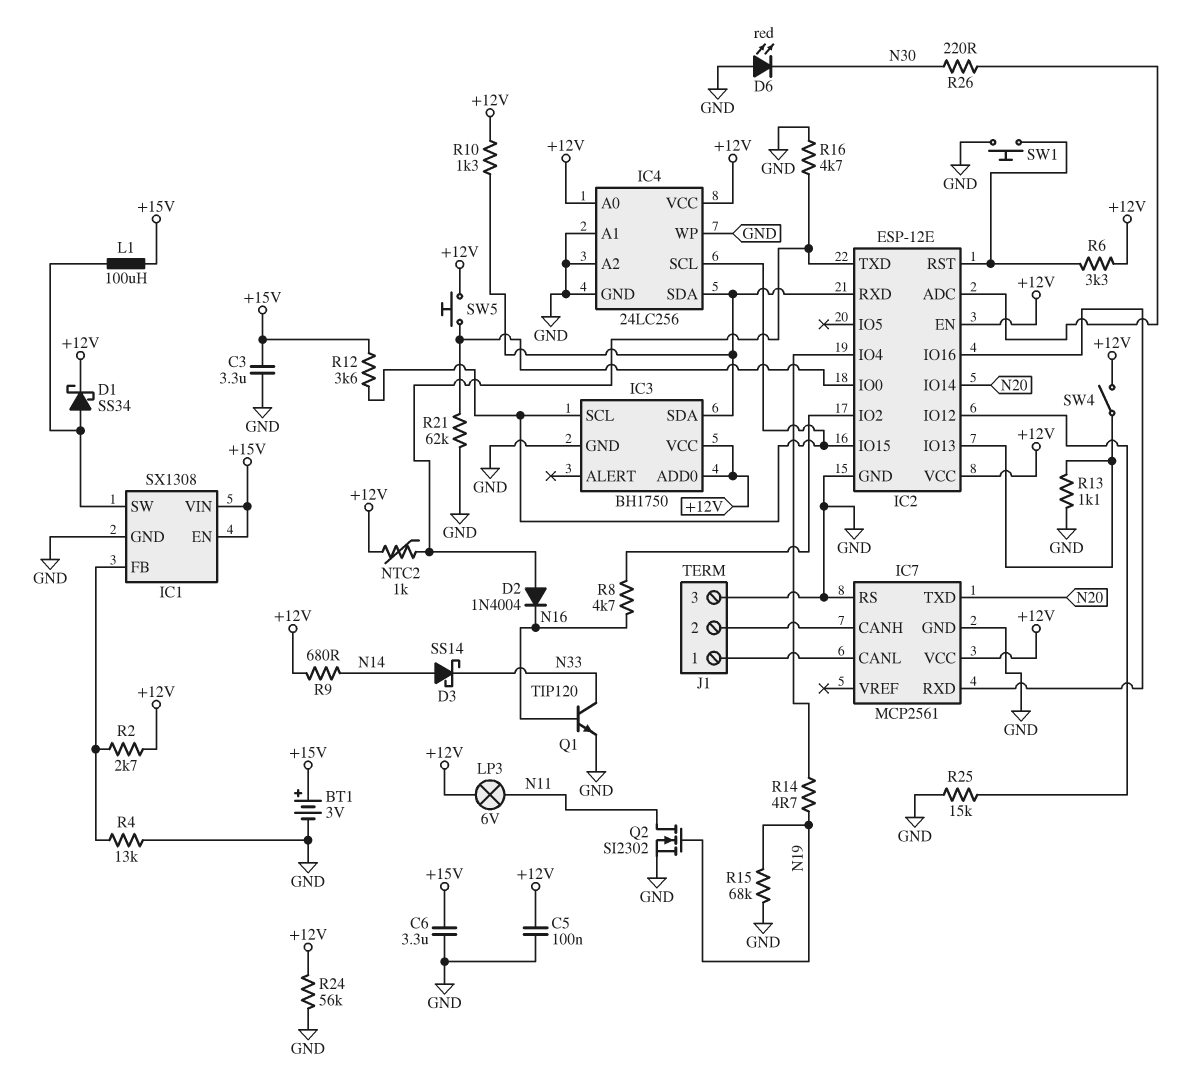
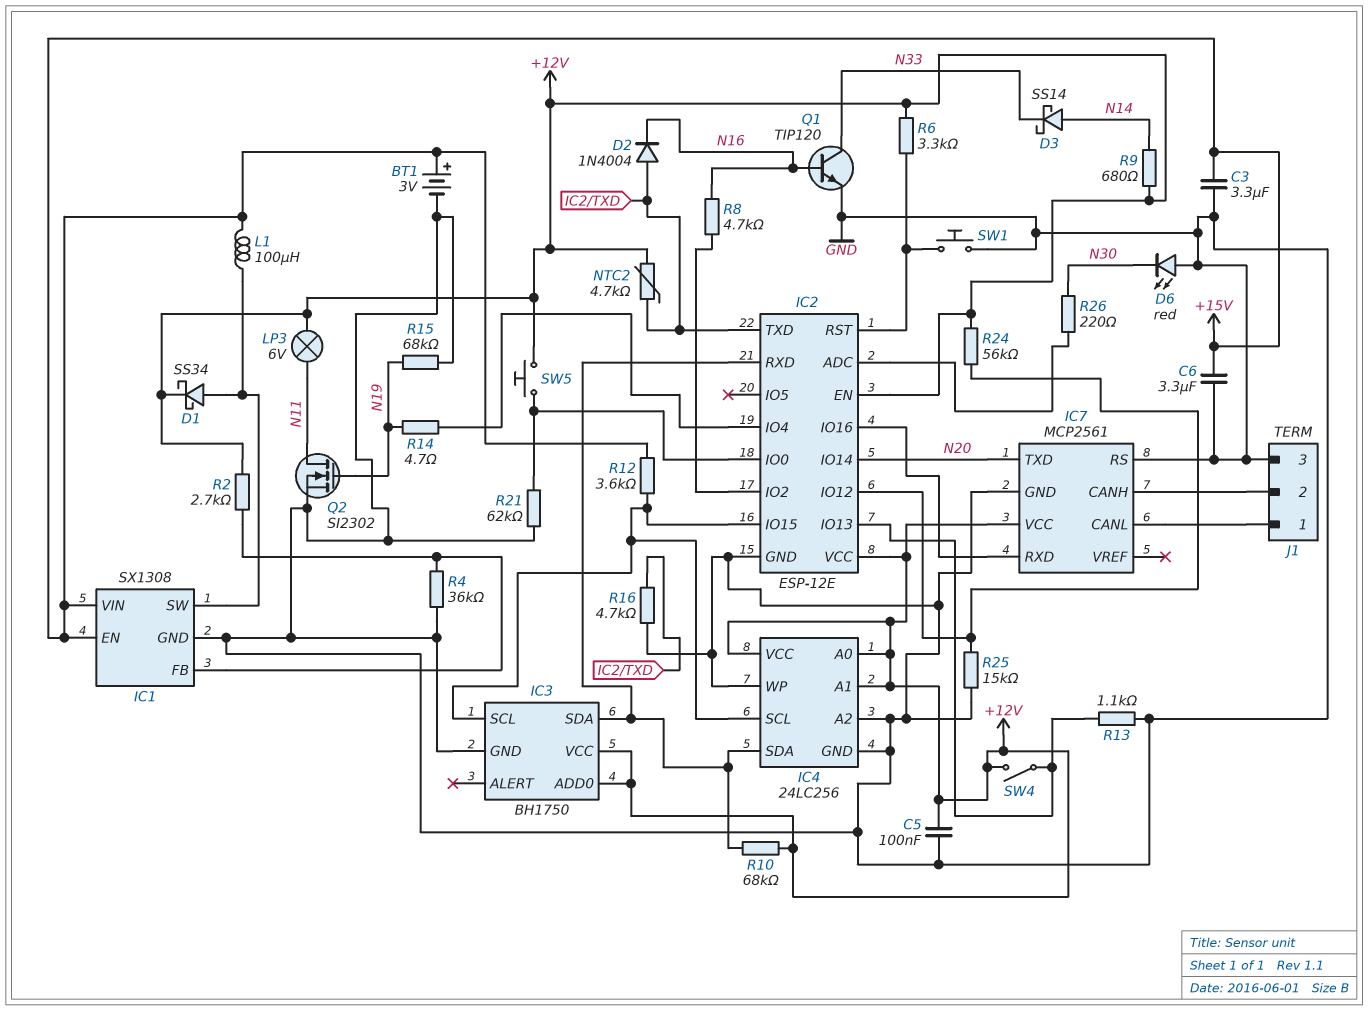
IC4 pin A1: GND -> +12V
NTC2: 1k (+12V, IC2/TXD) -> 4.7k (+12V, IC2/TXD)
R4: 13k (GND, IC1/FB) -> 36k (GND, IC1/FB)
R10: 1.3k (+12V, IC2/RXD) -> 68k (+12V, IC2/RXD)
R24: 56k (+12V, GND) -> 56k (+12V, IC2/IO12)

